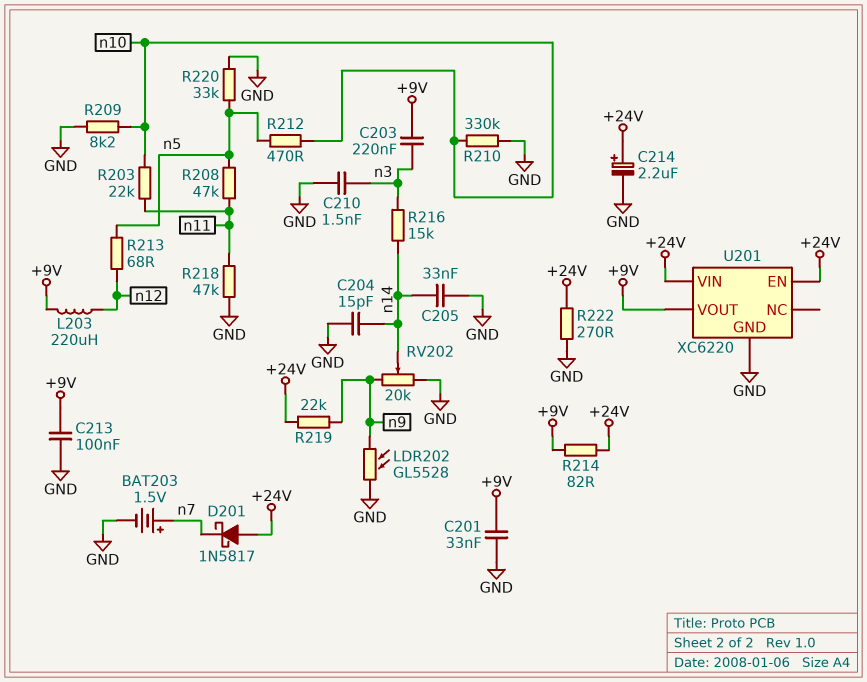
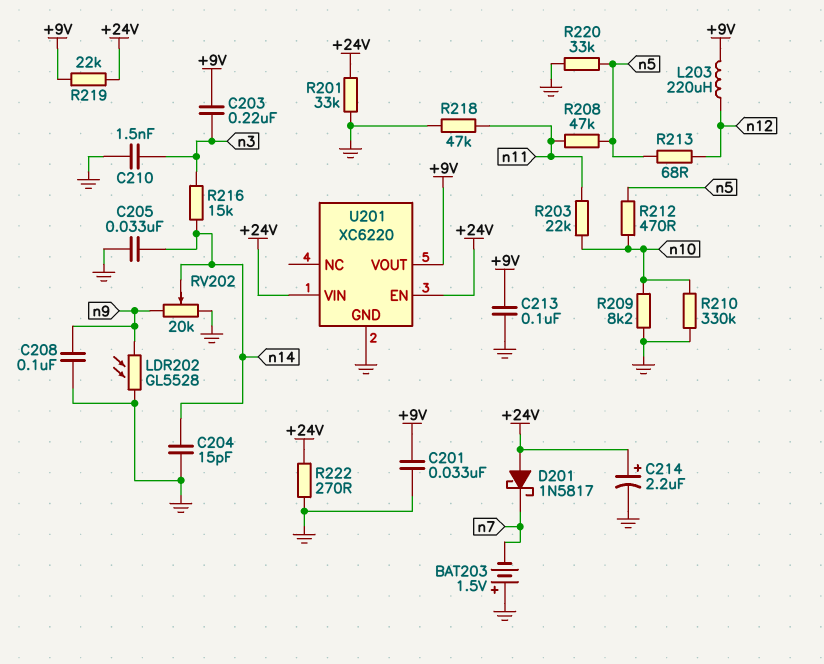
BAT203: 1.5V (plus n7, minus GND) -> 1.5V (plus GND, minus n7)
C208: none -> 100nF (GND, n9)
R201: none -> 33k (+24V, GND)
R214: 82 (+9V, +24V) -> none
R219: 22k (+24V, n9) -> 22k (+9V, +24V)

